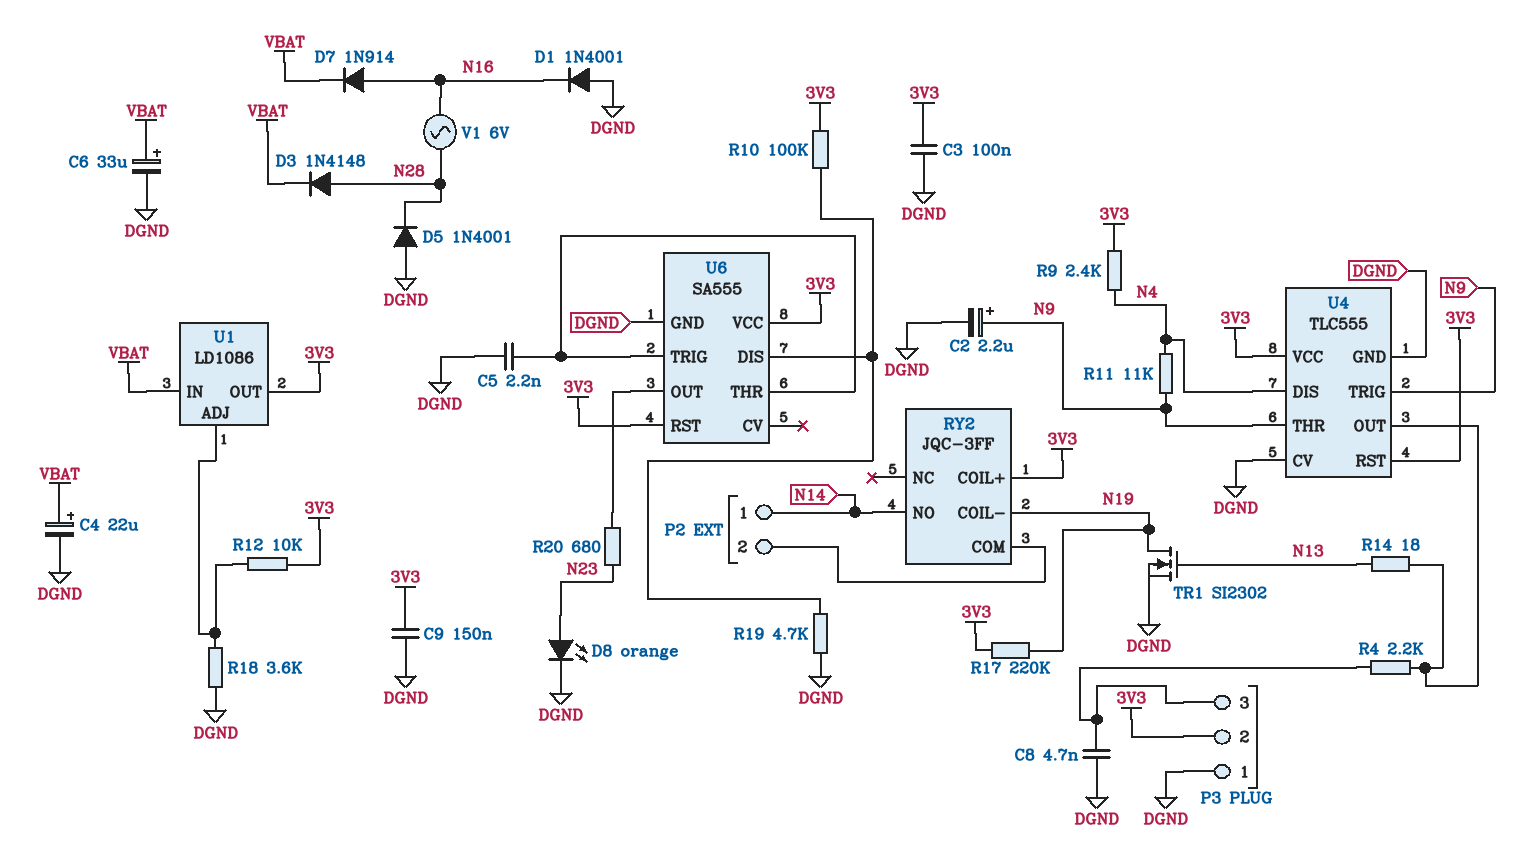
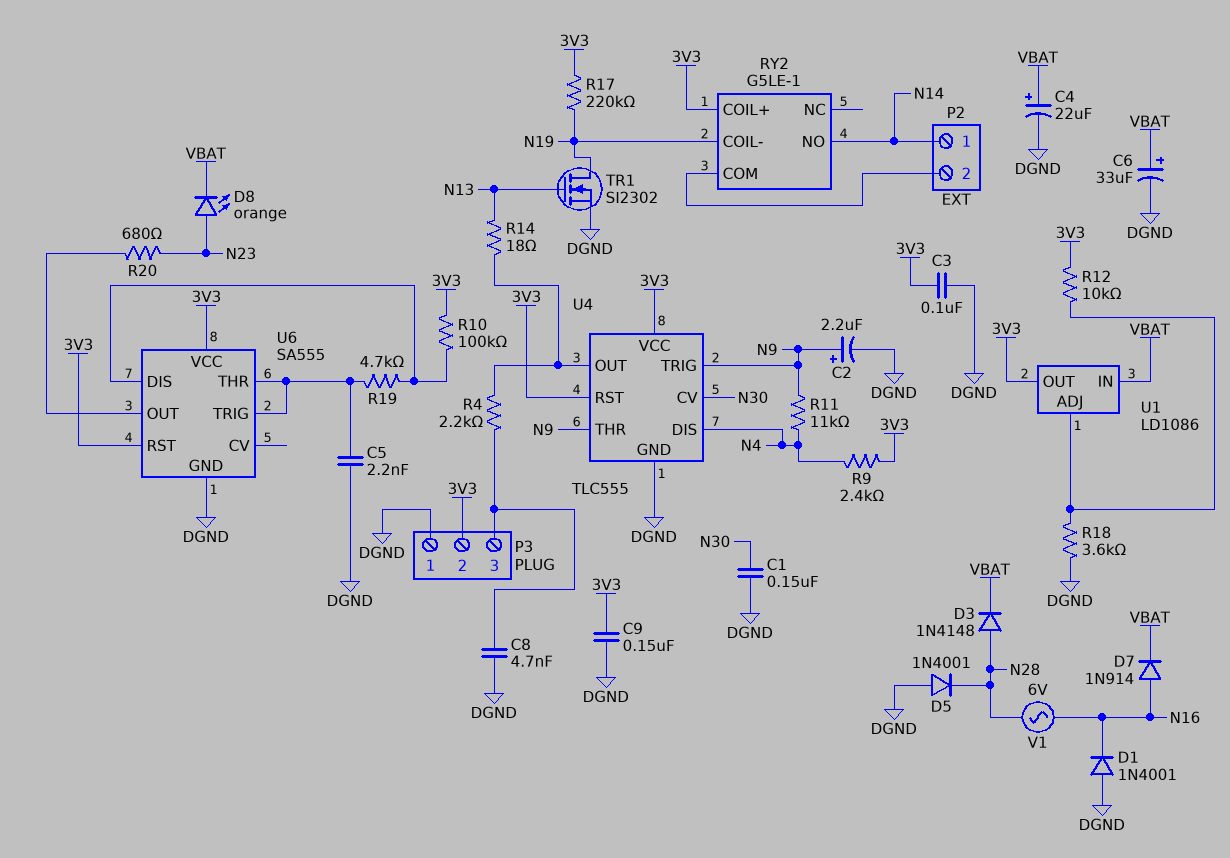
C1: none -> 150nF (DGND, N30)
D8: LED orange (A N23, K DGND) -> LED orange (A N23, K VBAT)
R19: 4.7k (DGND, U6/DIS) -> 4.7k (U6/DIS, U6/THR)
RY2: JQC-3FF -> G5LE-1
U4 pin CV: DGND -> N30

